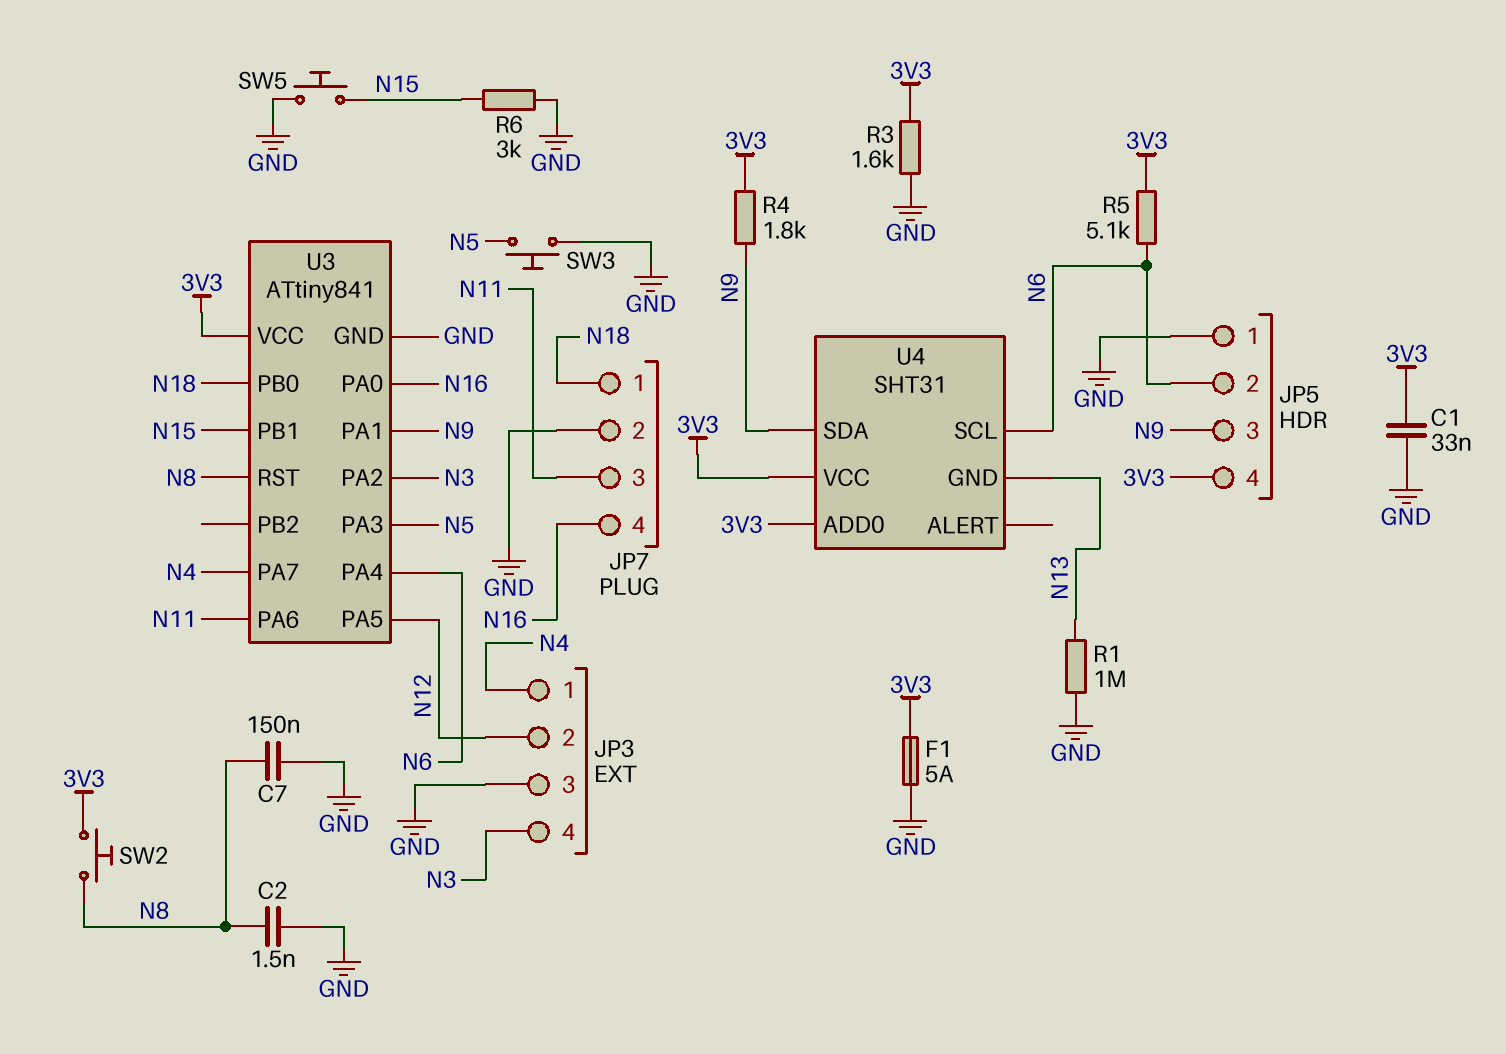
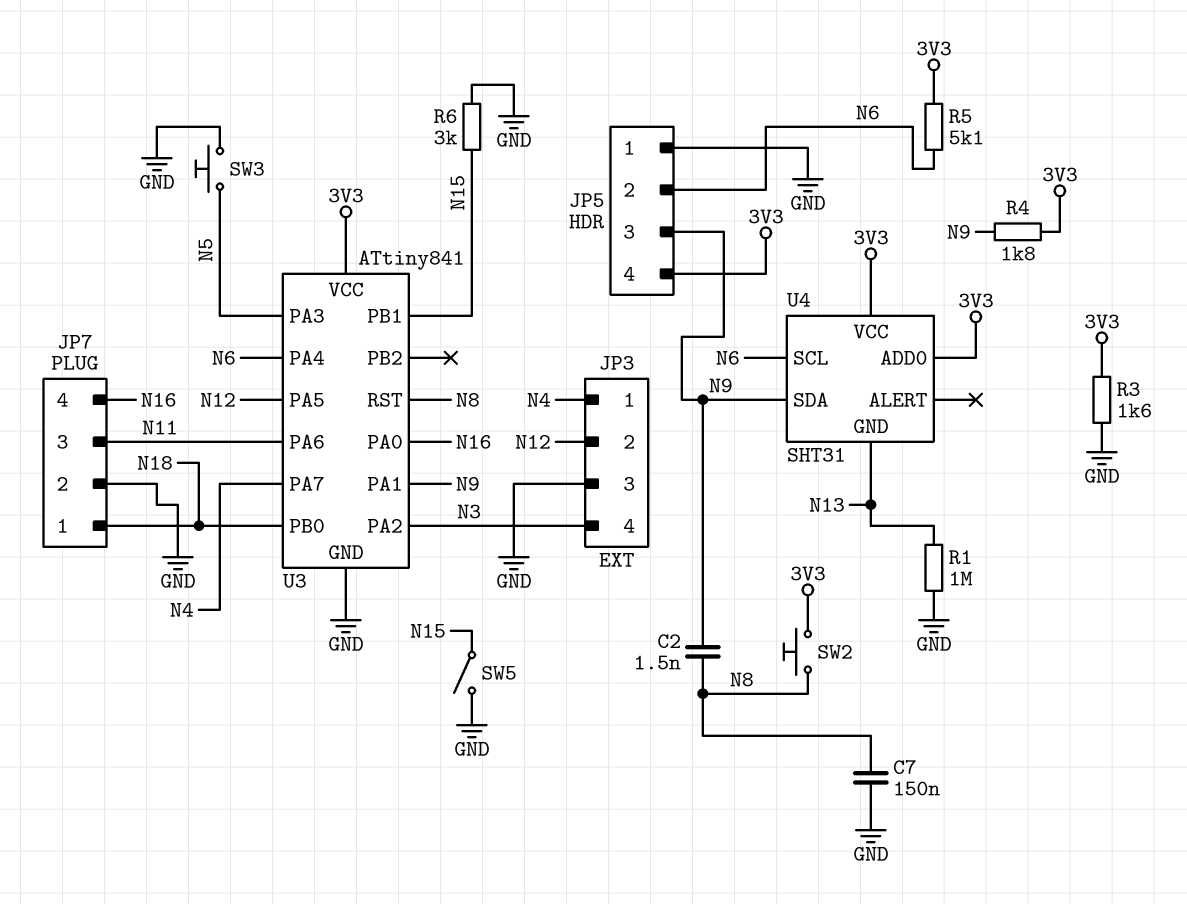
C1: 33nF (3V3, GND) -> none
C2: 1.5nF (GND, N8) -> 1.5nF (N8, N9)
F1: 5A (3V3, GND) -> none
SW5: button (GND, N15) -> switch (GND, N15)

